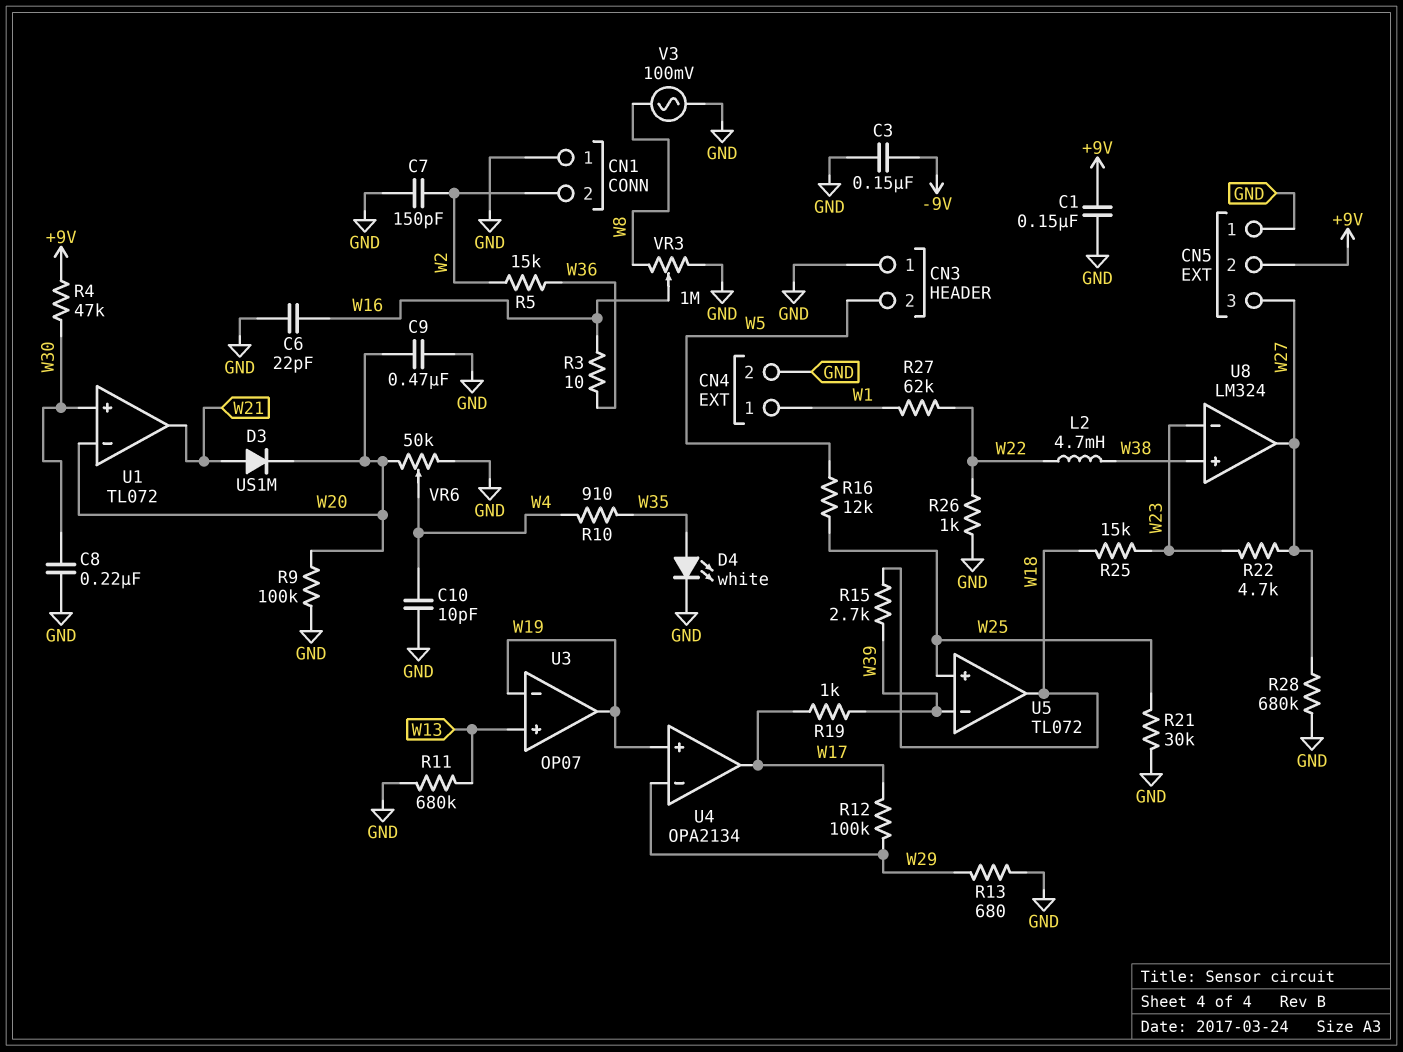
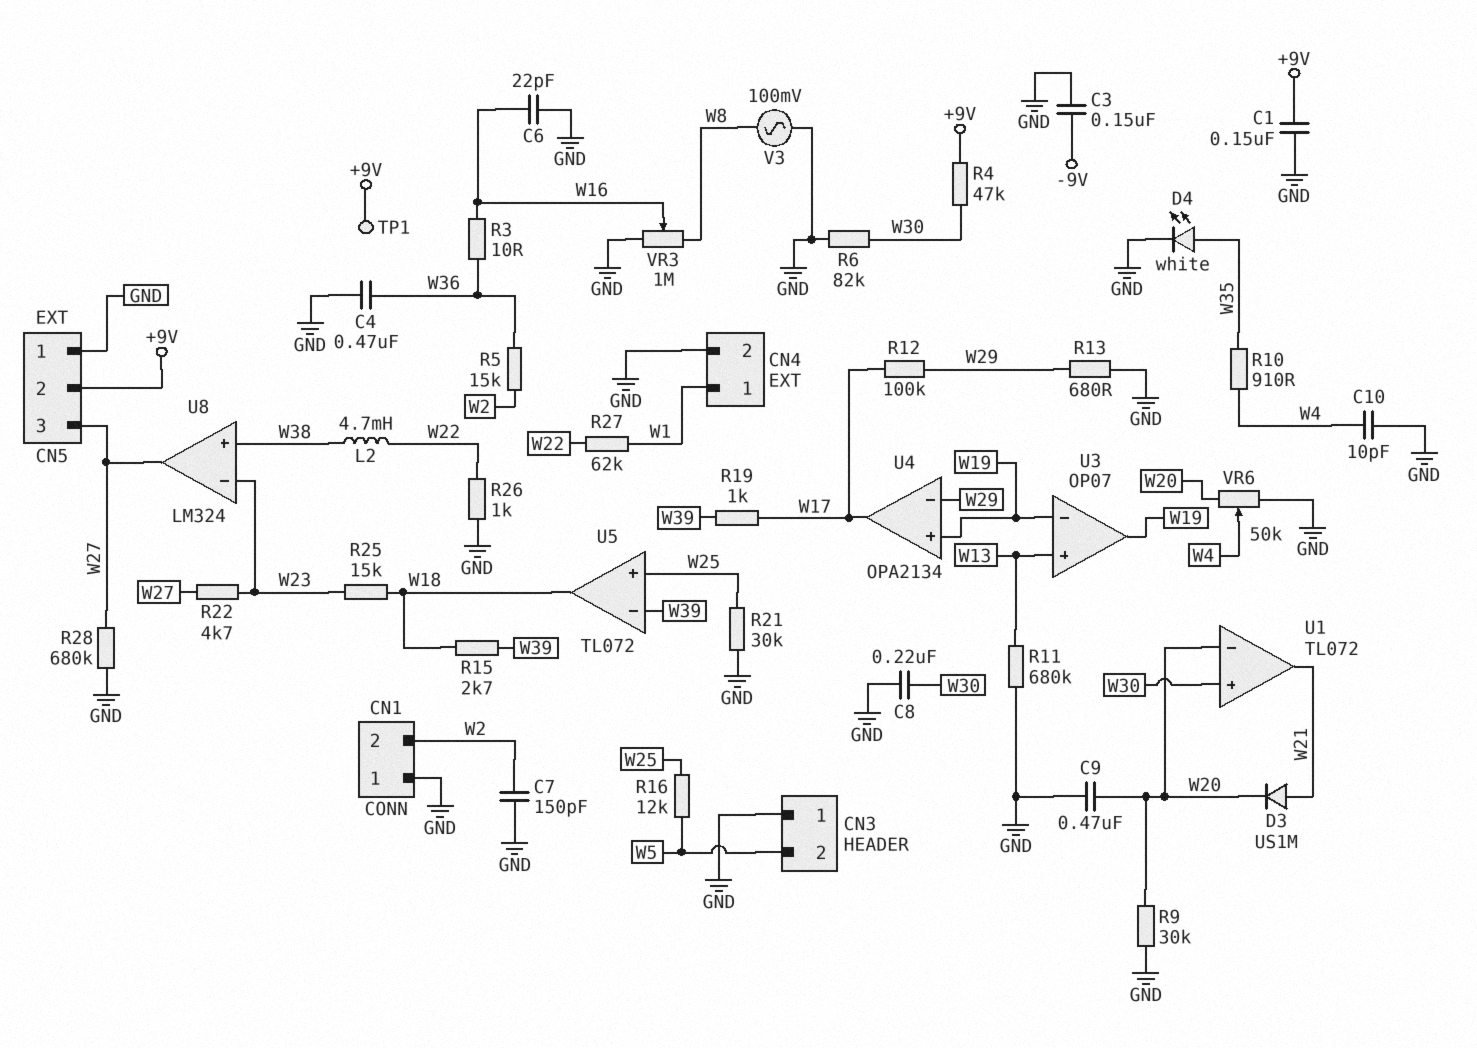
C4: none -> 470nF (GND, W36)
R6: none -> 82k (GND, W30)
R9: 100k (GND, W20) -> 30k (GND, W20)
TP1: none -> test point (+9V)

